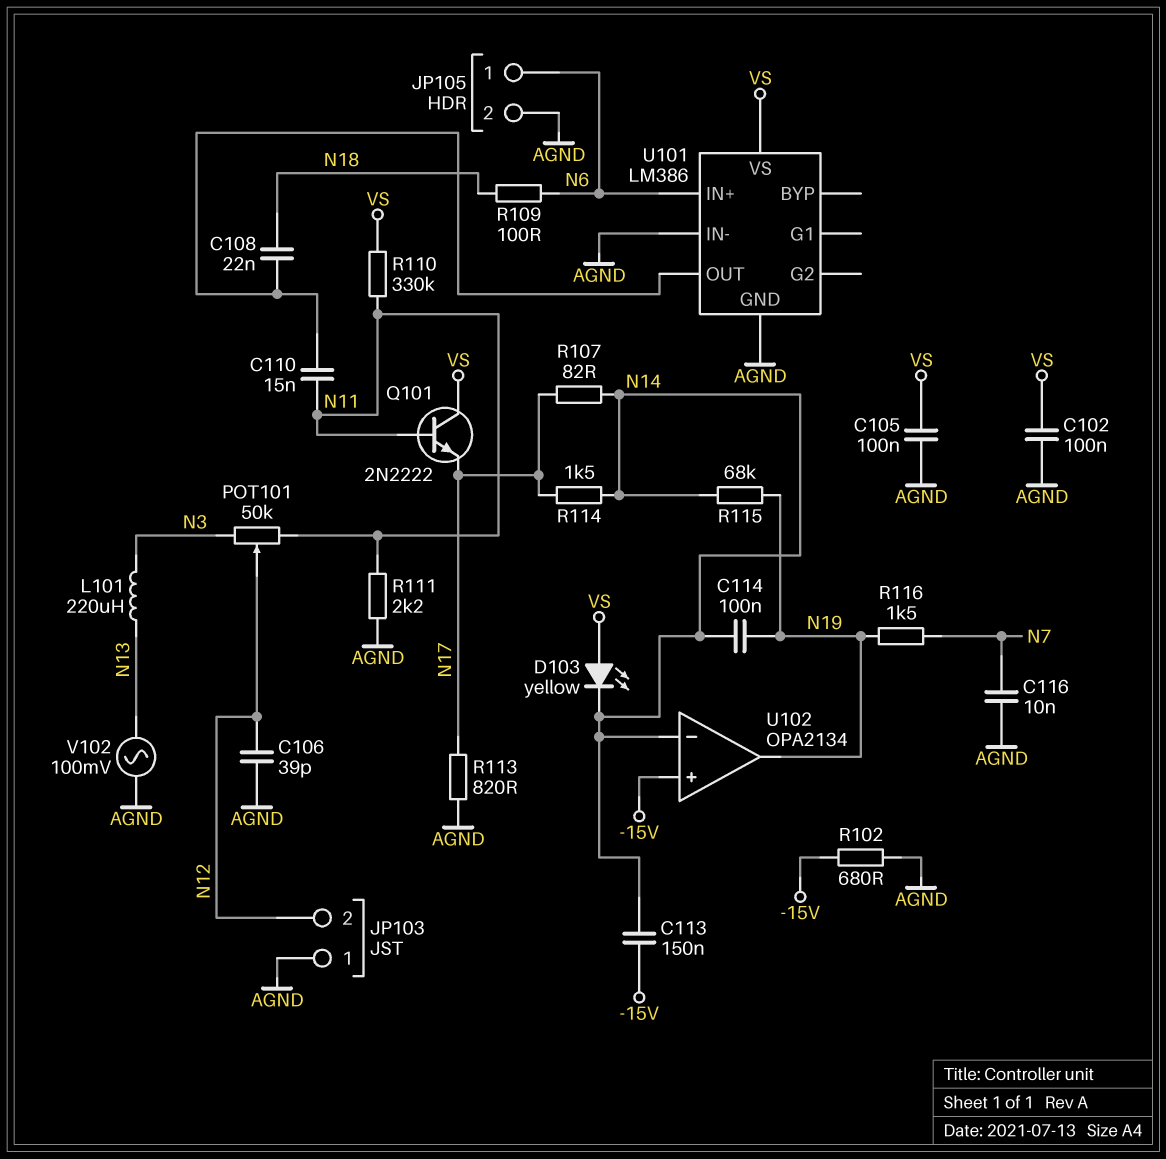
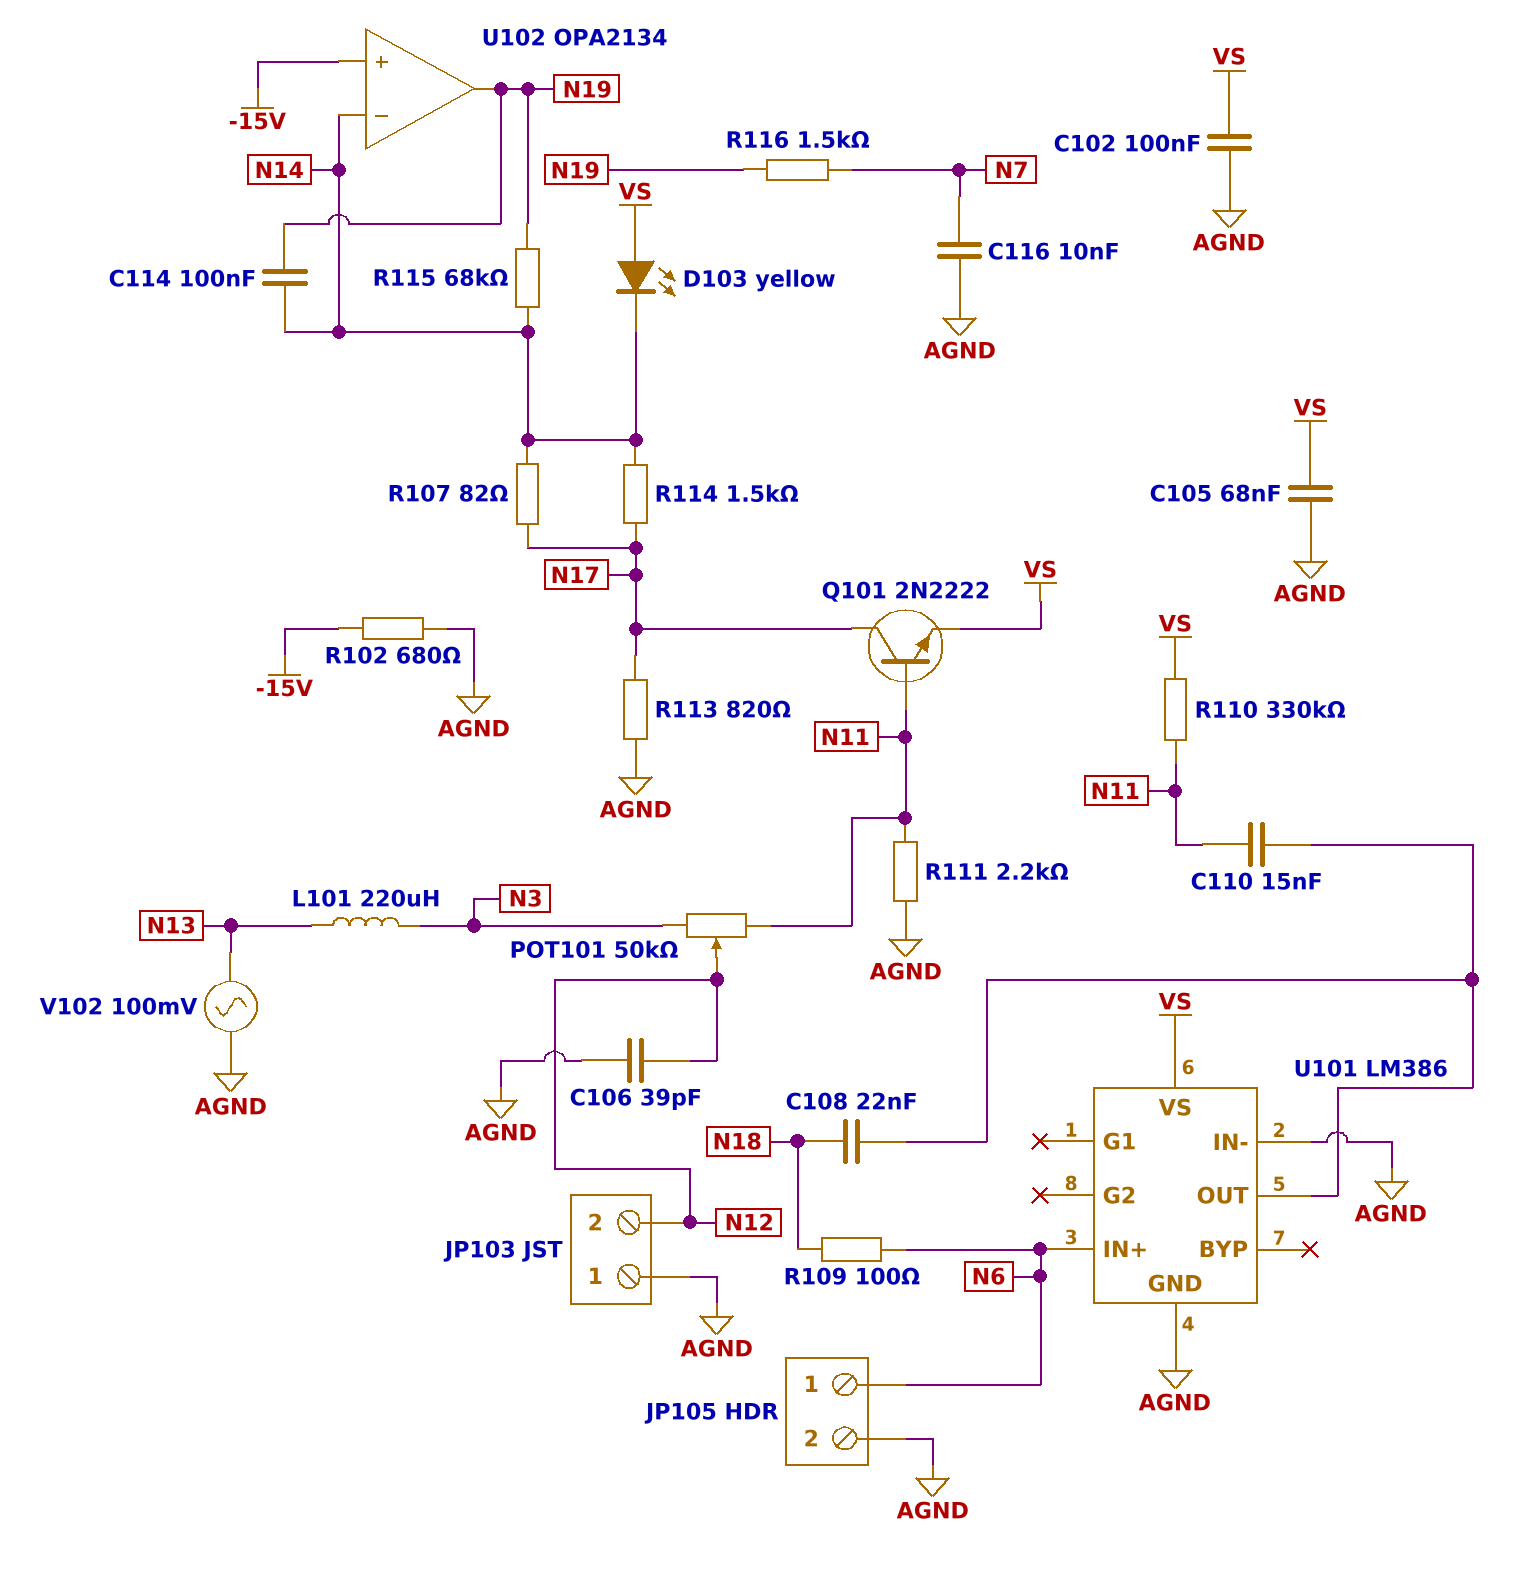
C105: 100nF (AGND, VS) -> 68nF (AGND, VS)
C113: 150nF (-15V, N14) -> none
Q101: NPN 2N2222 (B N11, C VS, E N17) -> NPN 2N2222 (B N11, C N17, E VS)

